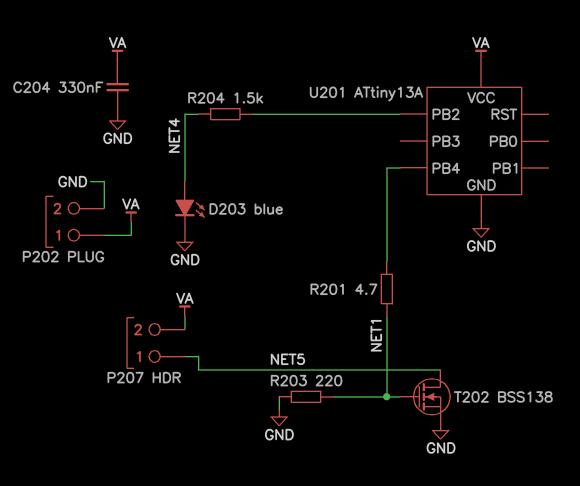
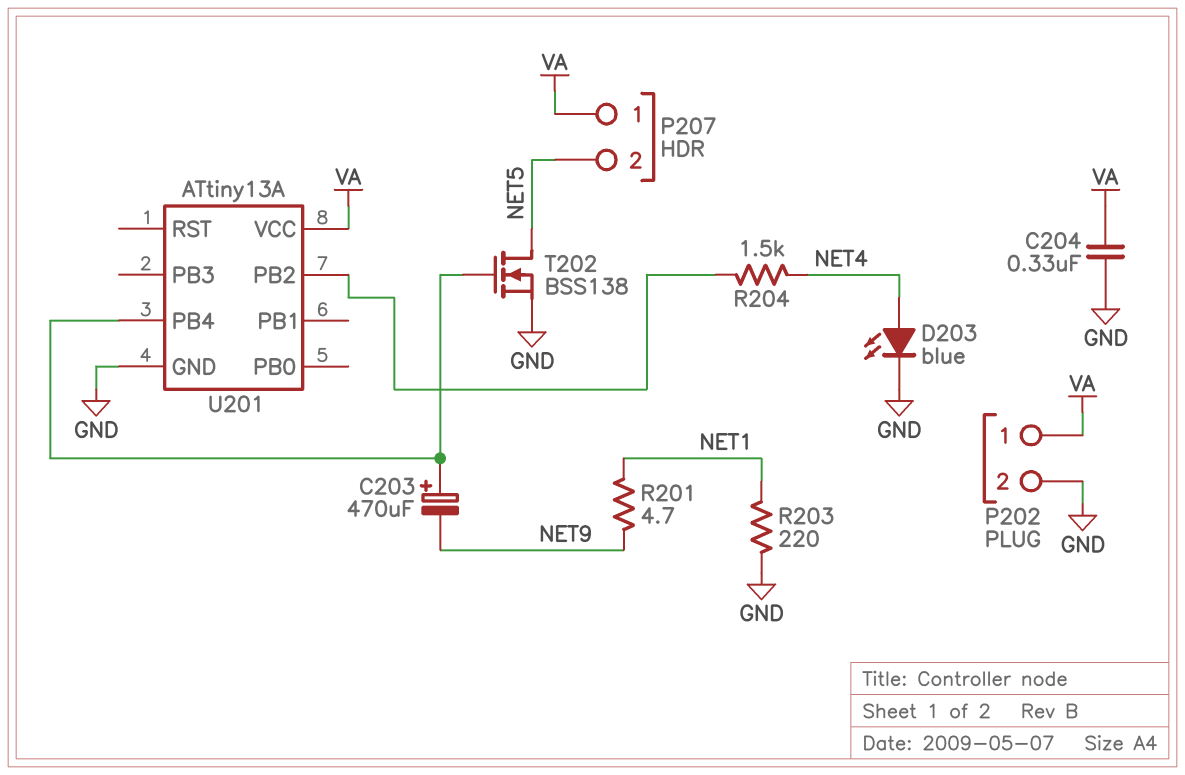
C203: none -> 470uF (plus U201/PB4, minus NET9)
P207 pin 1: NET5 -> VA
P207 pin 2: VA -> NET5
R201: 4.7 (NET1, U201/PB4) -> 4.7 (NET1, NET9)
T202: NMOS BSS138 (G NET1, D NET5, S GND) -> NMOS BSS138 (G U201/PB4, D NET5, S GND)

